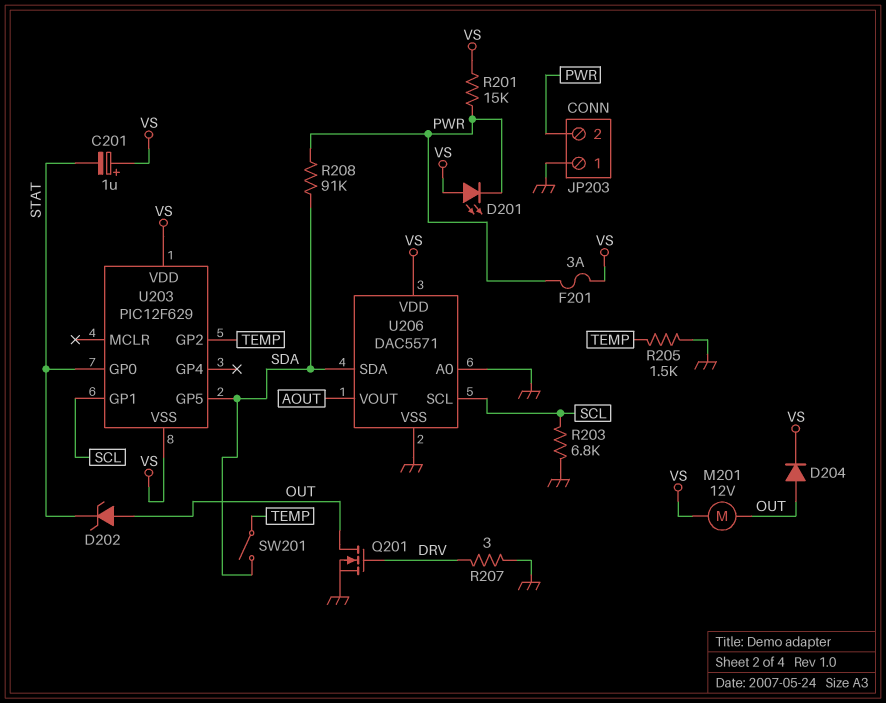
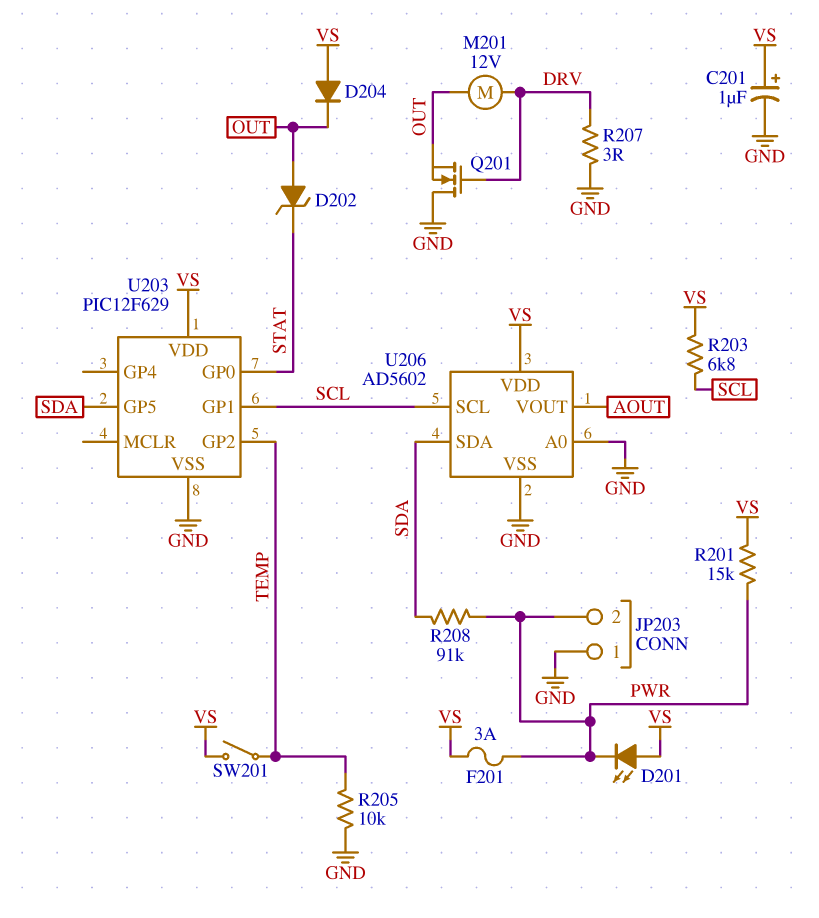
C201: 1uF (plus VS, minus STAT) -> 1uF (plus VS, minus GND)
D204: diode (A OUT, K VS) -> diode (A VS, K OUT)
M201: motor 12V (OUT, VS) -> motor 12V (DRV, OUT)
Q201: NMOS (G DRV, D OUT, S GND) -> NMOS (G DRV, D GND, S OUT)
R203: 6.8k (GND, SCL) -> 6.8k (SCL, VS)
R205: 1.5k (GND, TEMP) -> 10k (GND, TEMP)
SW201: switch (SDA, TEMP) -> switch (TEMP, VS)
U203 pin VSS: VS -> GND
U206: DAC5571 -> AD5602

